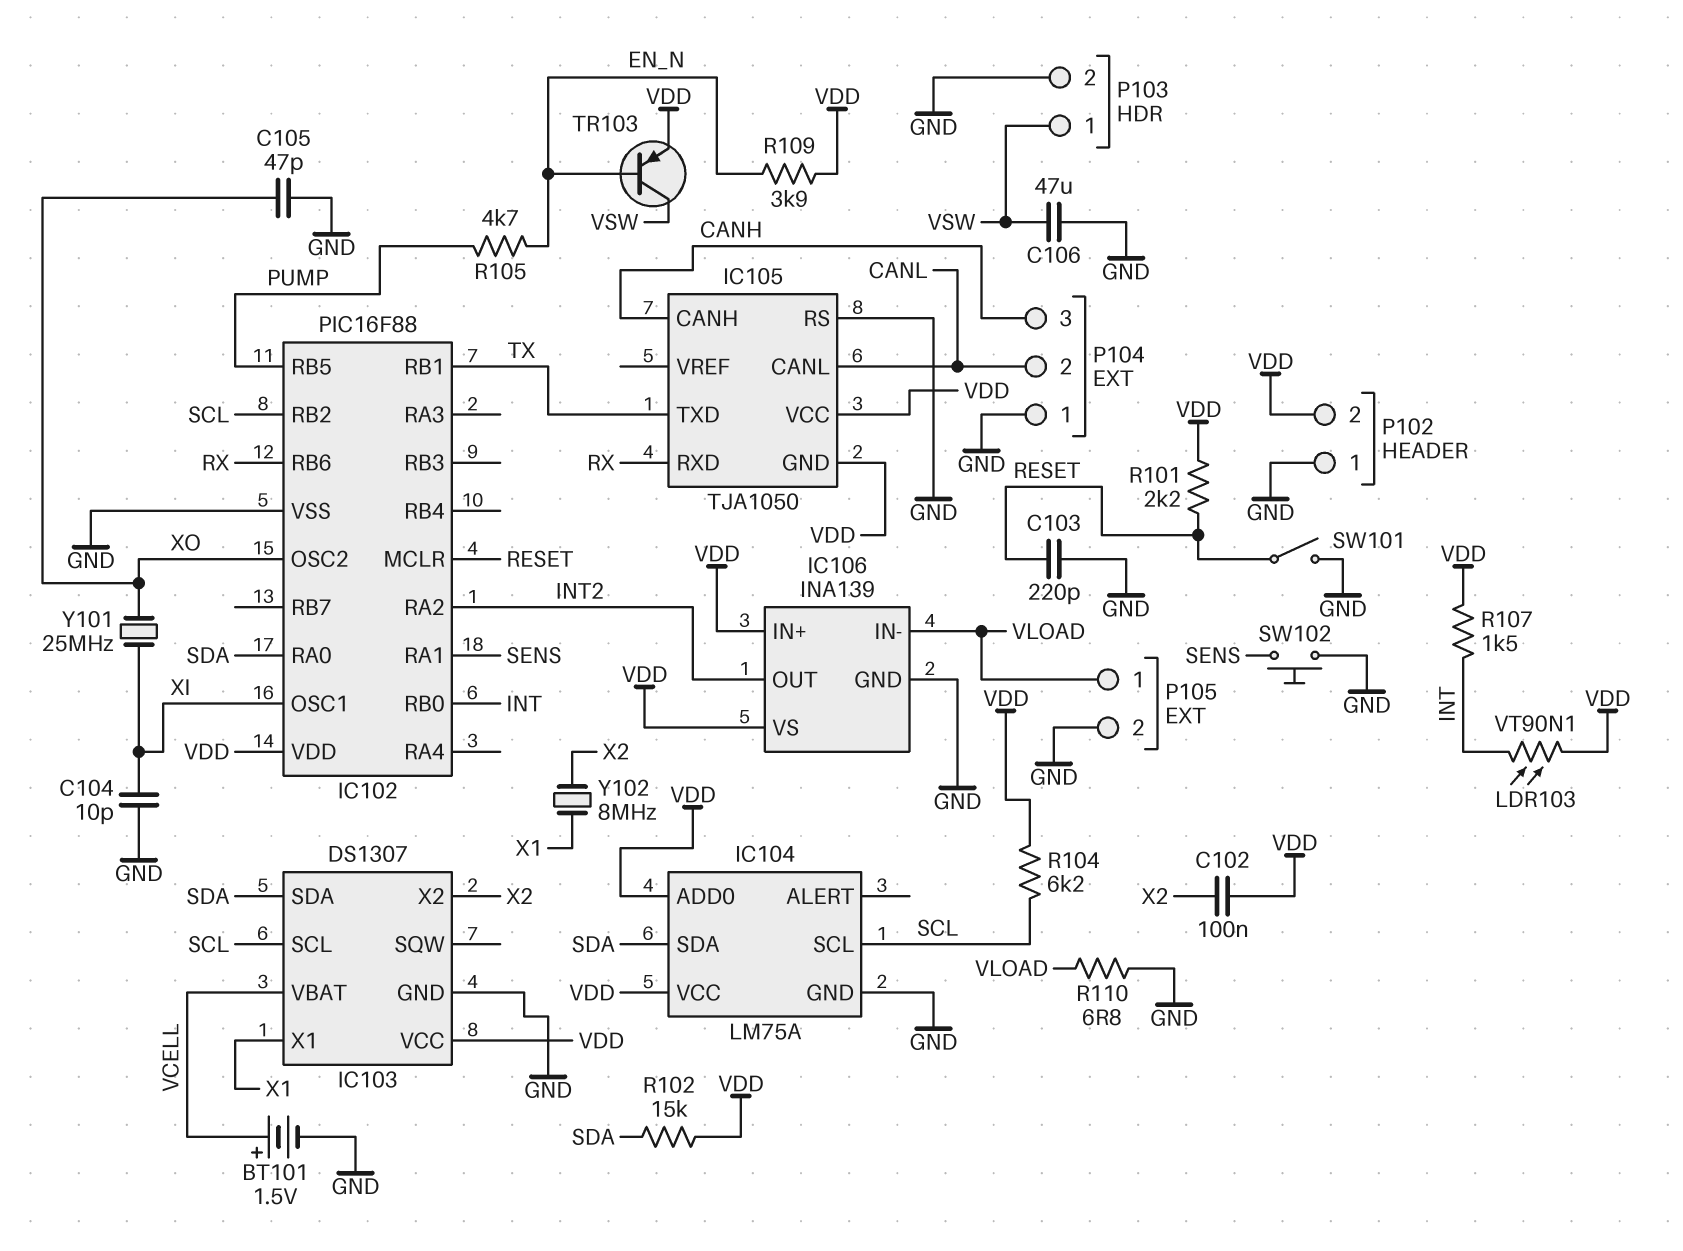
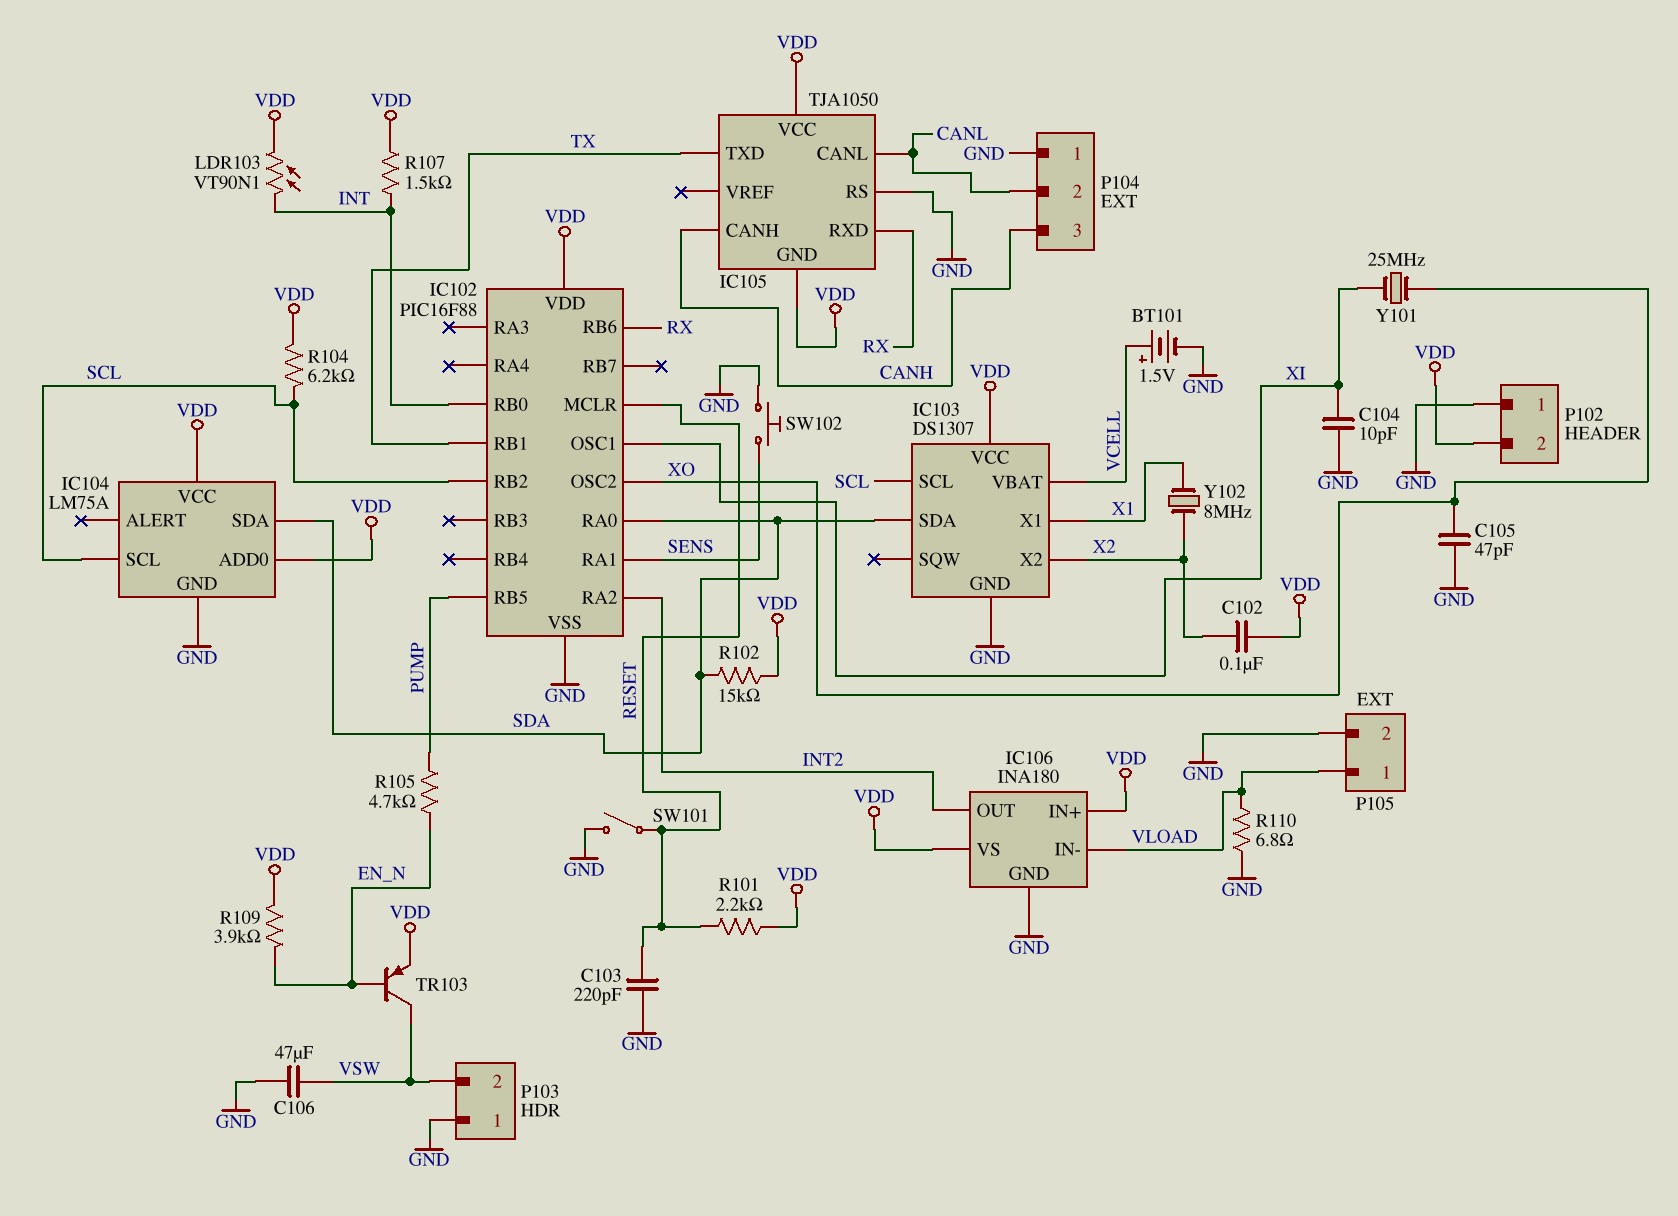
IC106: INA139 -> INA180
P103 pin 1: VSW -> GND
P103 pin 2: GND -> VSW

